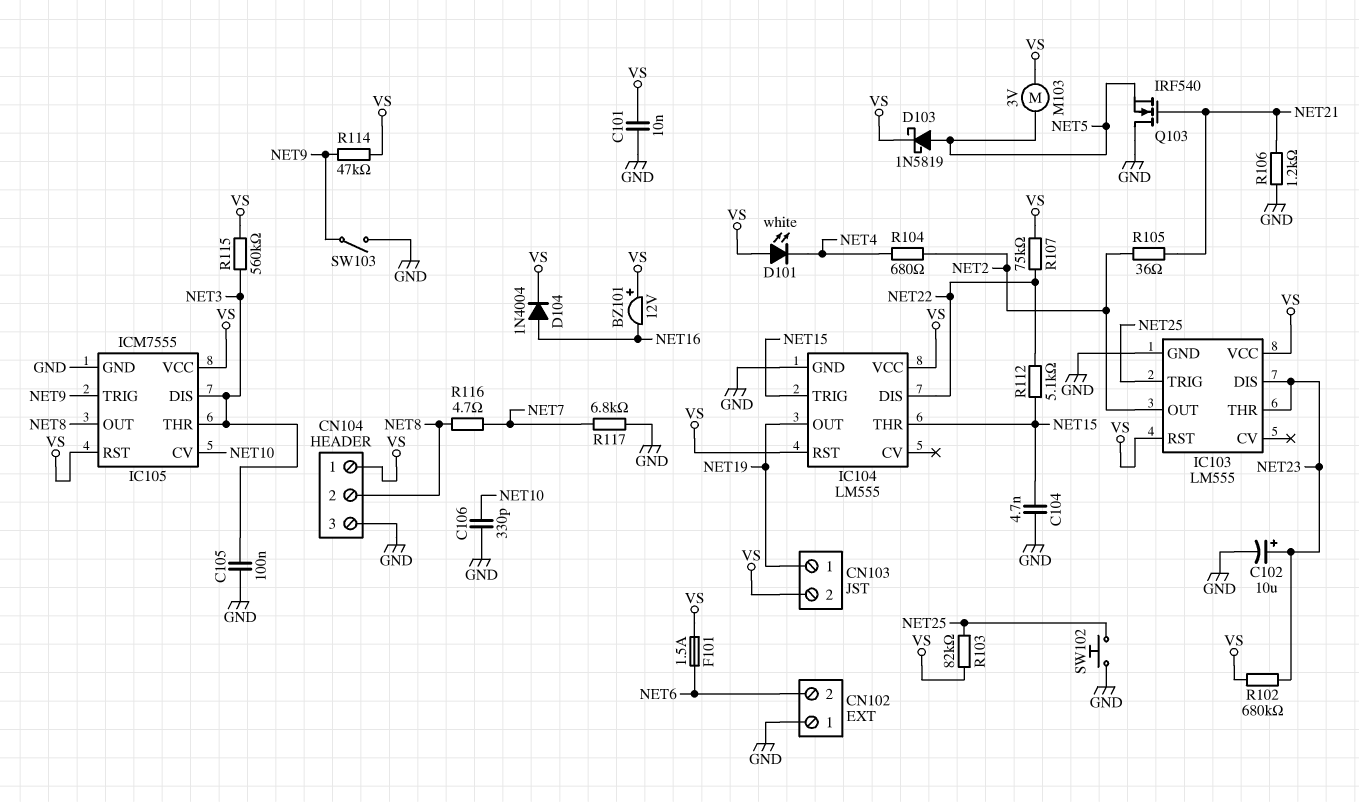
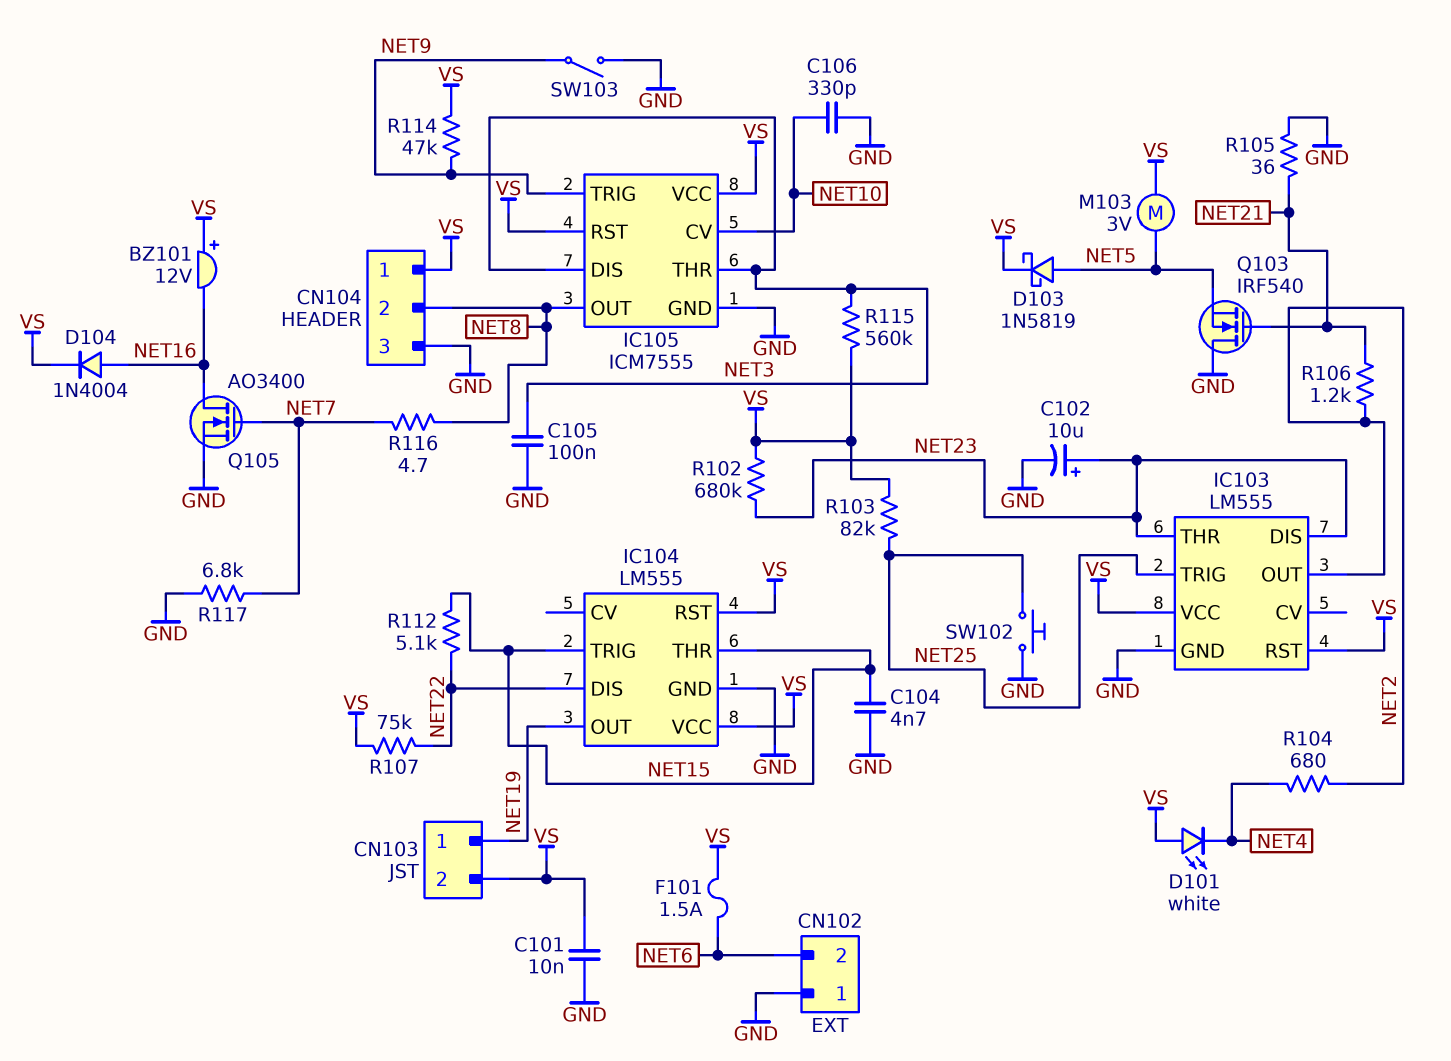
Q105: none -> NMOS AO3400 (G NET7, D NET16, S GND)
R105: 36 (NET2, NET21) -> 36 (GND, NET21)
R106: 1.2k (GND, NET21) -> 1.2k (NET2, NET21)

